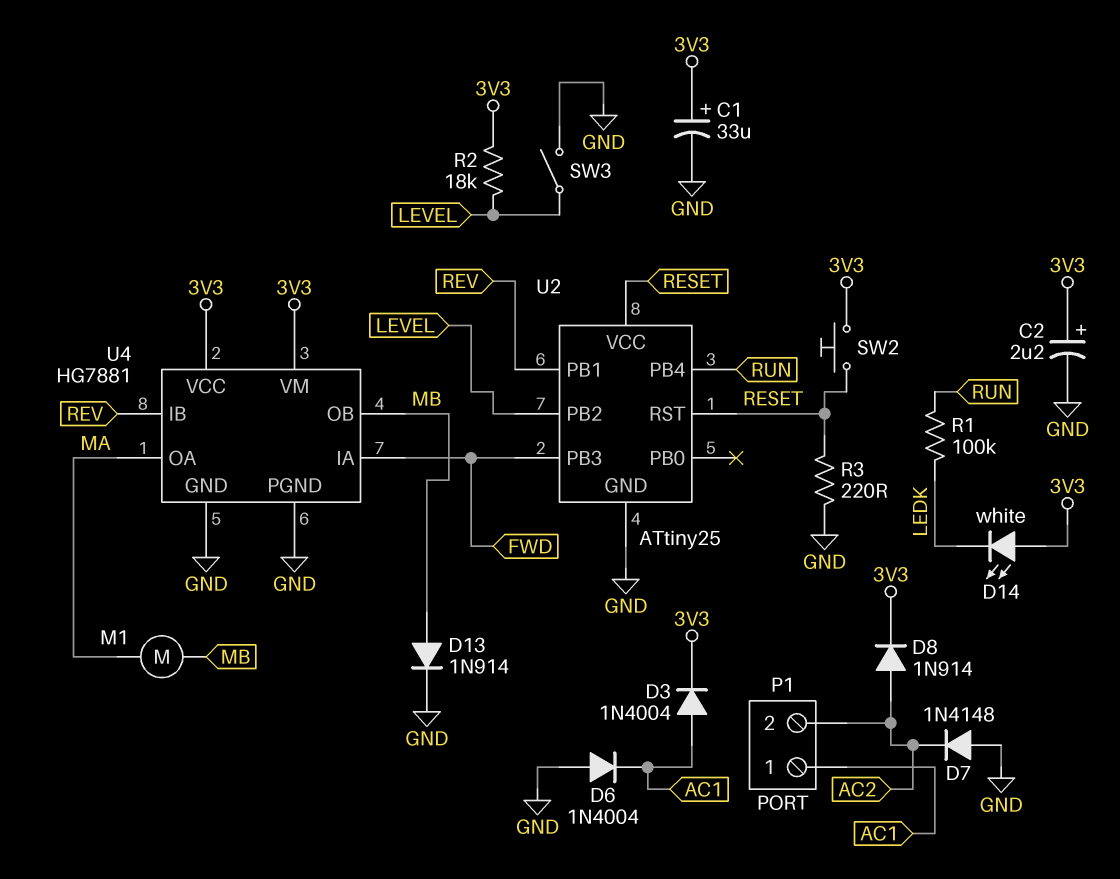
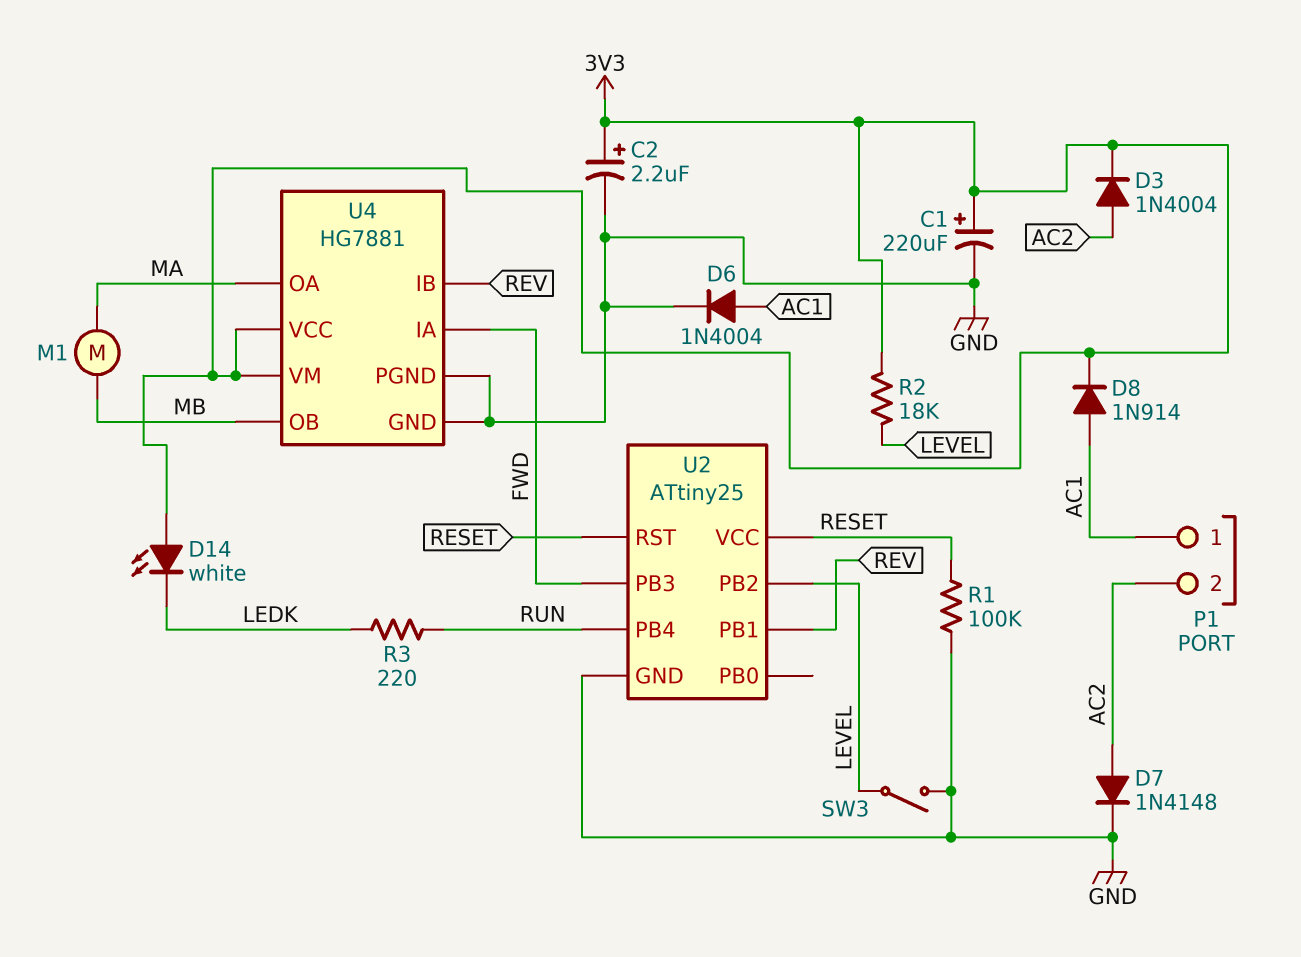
C1: 33uF (plus 3V3, minus GND) -> 220uF (plus 3V3, minus GND)
D3: diode 1N4004 (A AC1, K 3V3) -> diode 1N4004 (A AC2, K 3V3)
D6: diode 1N4004 (A GND, K AC1) -> diode 1N4004 (A AC1, K GND)
D7: diode 1N4148 (A GND, K AC2) -> diode 1N4148 (A AC2, K GND)
D8: diode 1N914 (A AC2, K 3V3) -> diode 1N914 (A AC1, K 3V3)
D13: diode 1N914 (A MB, K GND) -> none
R1: 100k (LEDK, RUN) -> 100k (GND, RESET)
R3: 220 (GND, RESET) -> 220 (LEDK, RUN)
SW2: button (3V3, RESET) -> none

